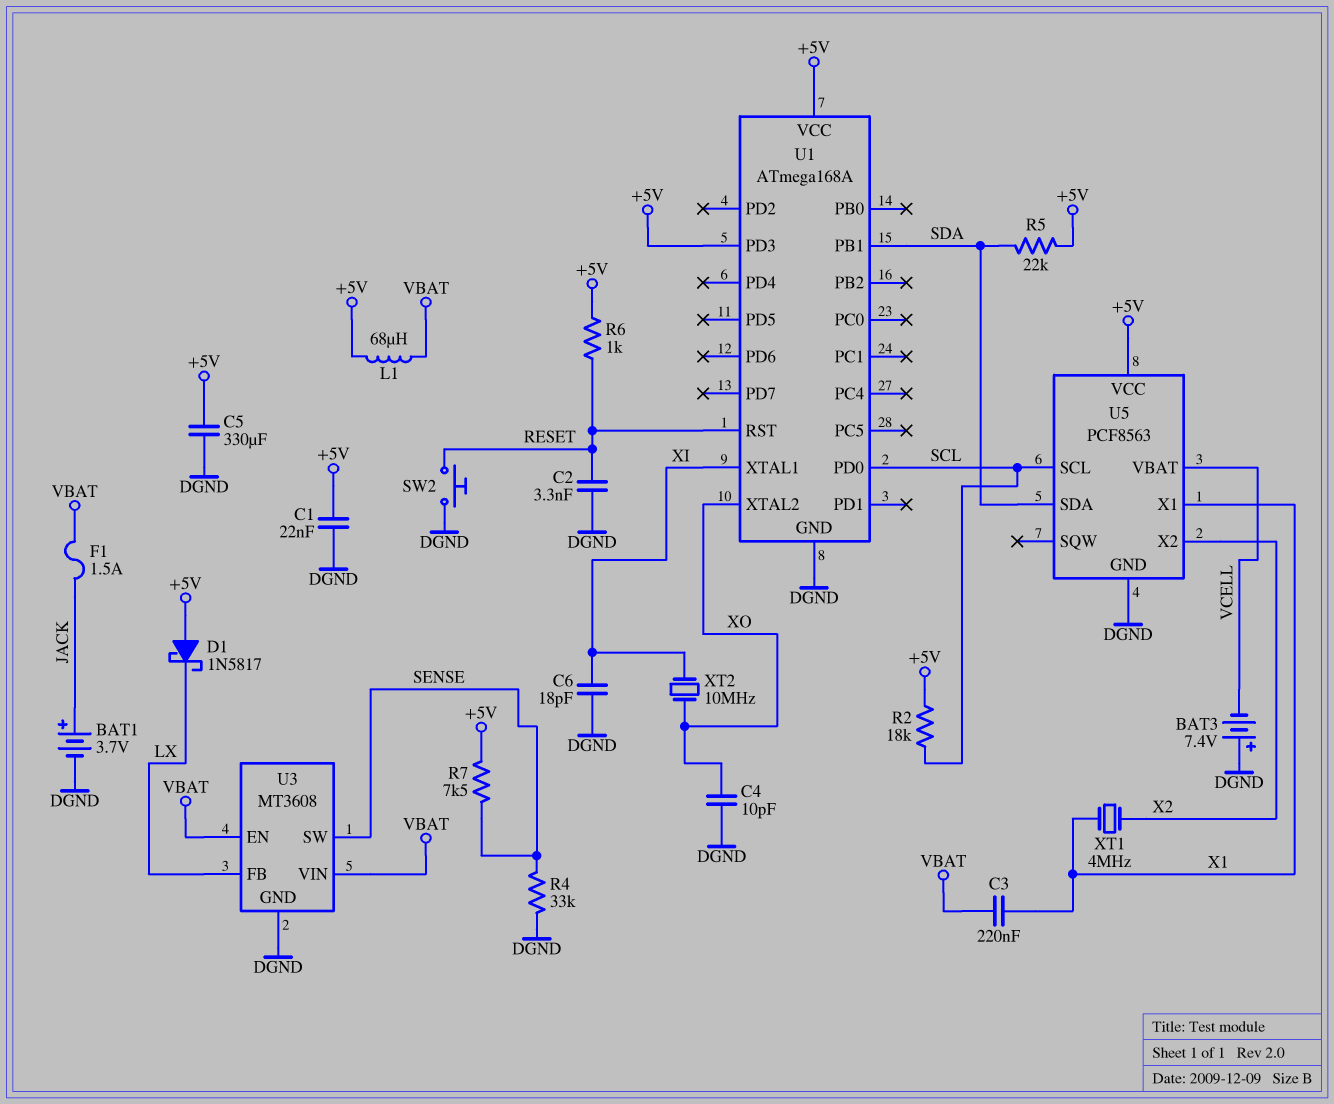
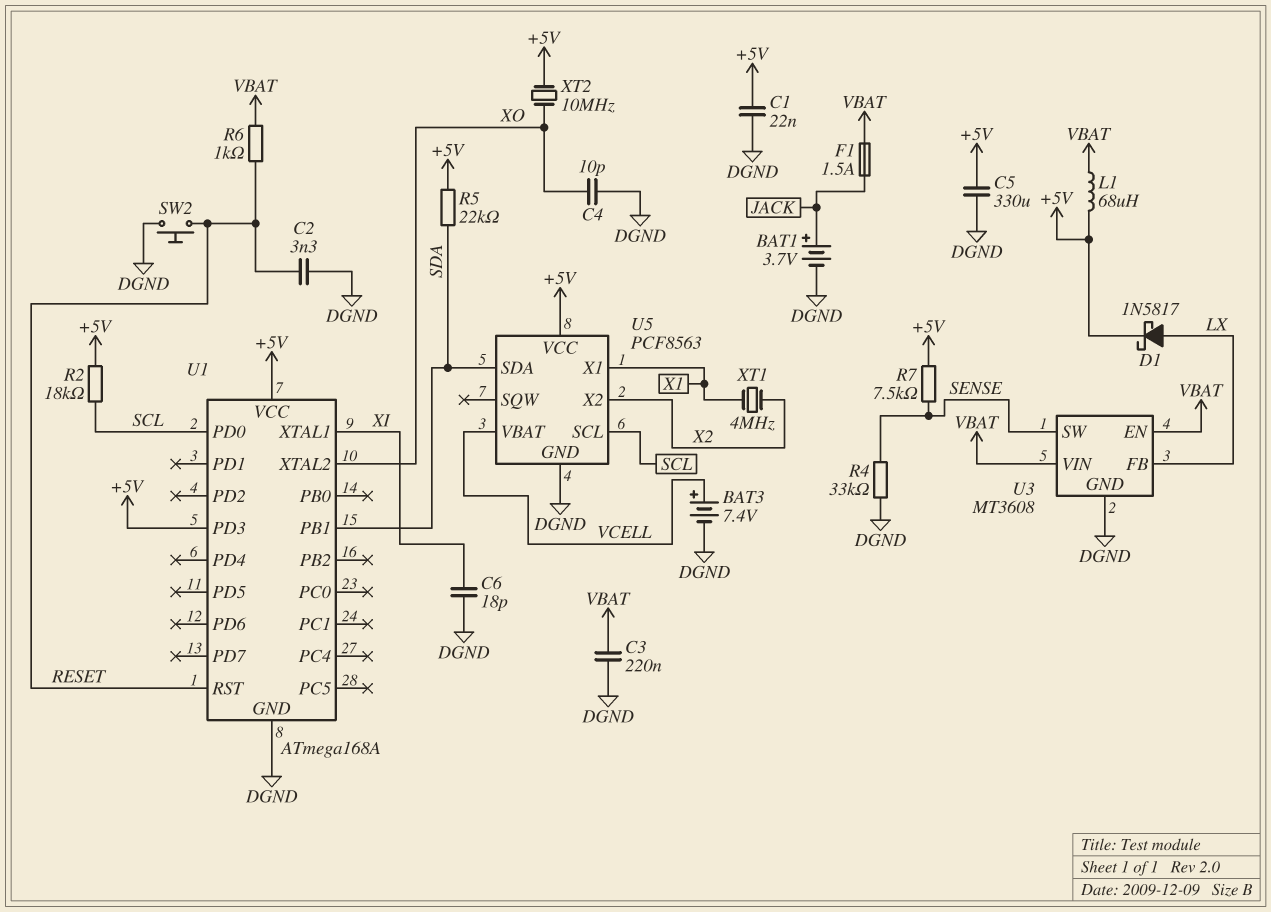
BAT3: 7.4V (plus DGND, minus VCELL) -> 7.4V (plus VCELL, minus DGND)
C3: 220nF (VBAT, X1) -> 220nF (DGND, VBAT)
D1: schottky 1N5817 (A +5V, K LX) -> schottky 1N5817 (A LX, K +5V)
R6: 1k (+5V, RESET) -> 1k (RESET, VBAT)
XT2: 10MHz (XI, XO) -> 10MHz (+5V, XO)

